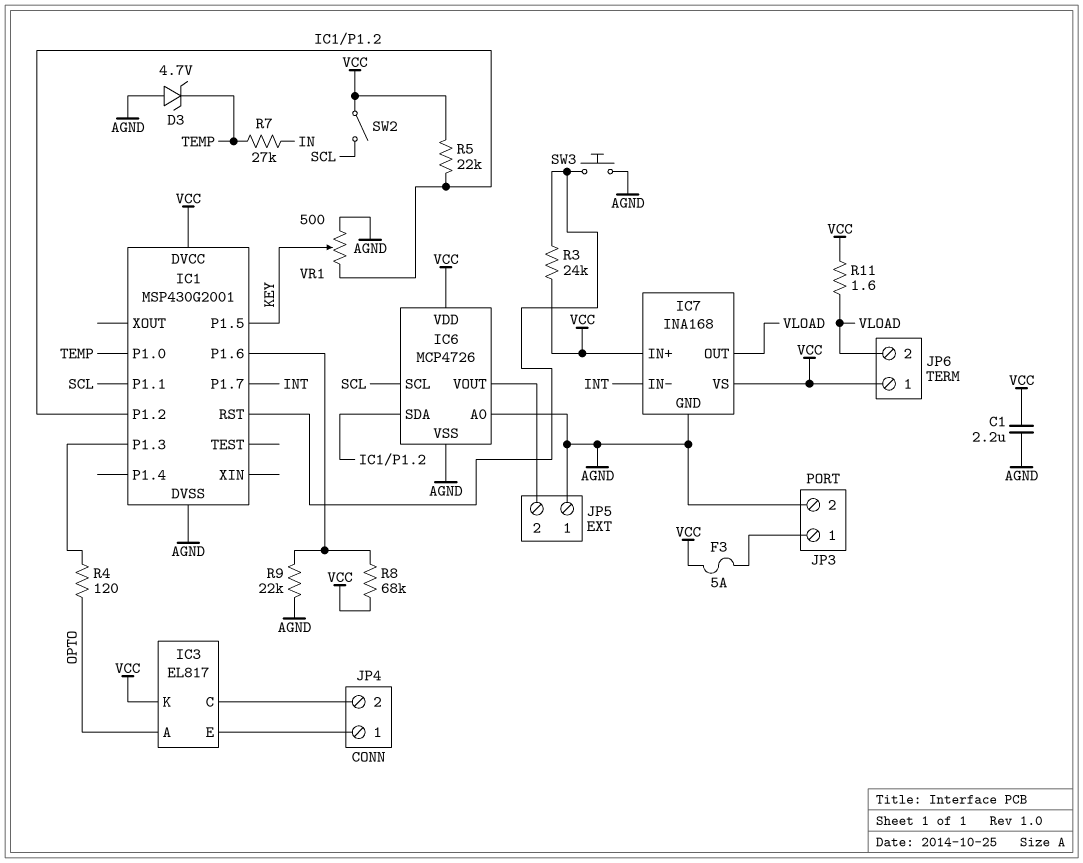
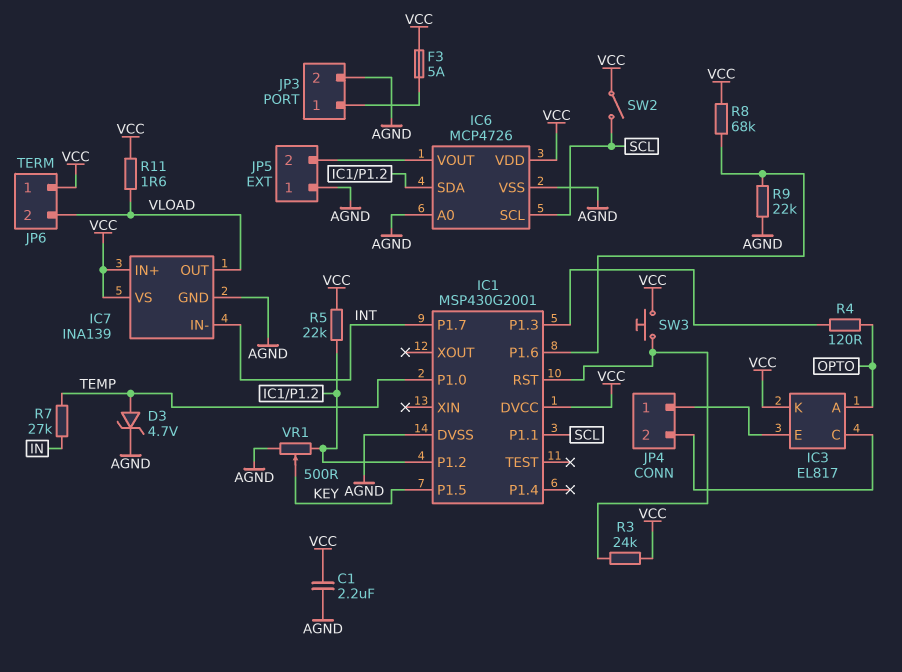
D3: zener 4.7V (A AGND, K TEMP) -> zener 4.7V (A TEMP, K AGND)
IC7: INA168 -> INA139
SW3: button (AGND, IC1/RST) -> button (IC1/RST, VCC)

